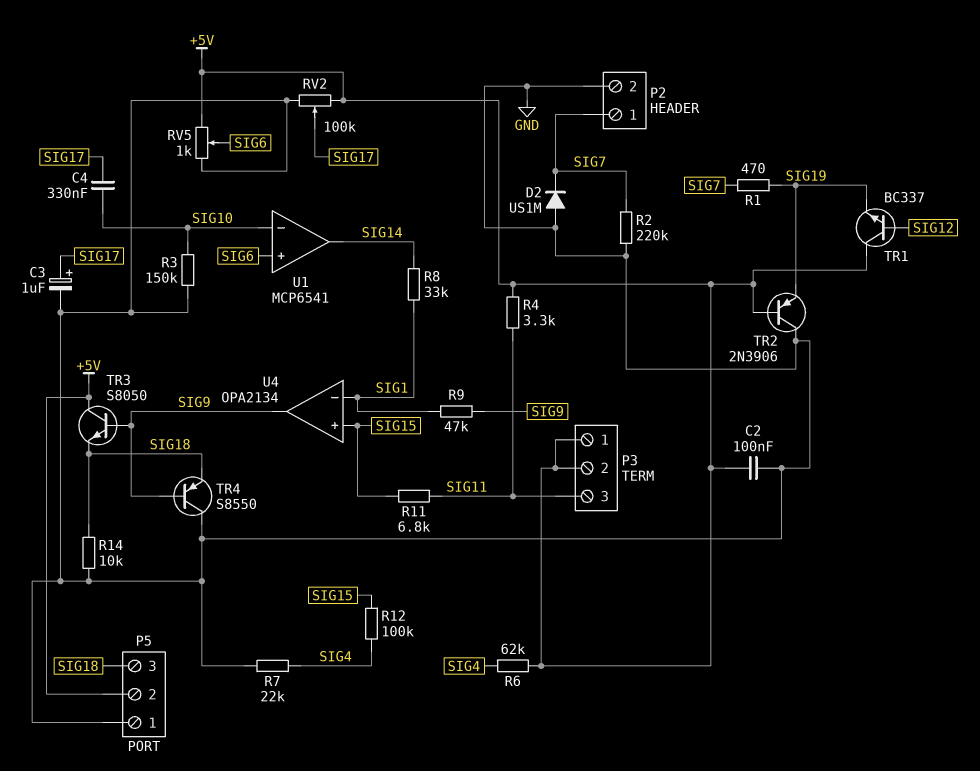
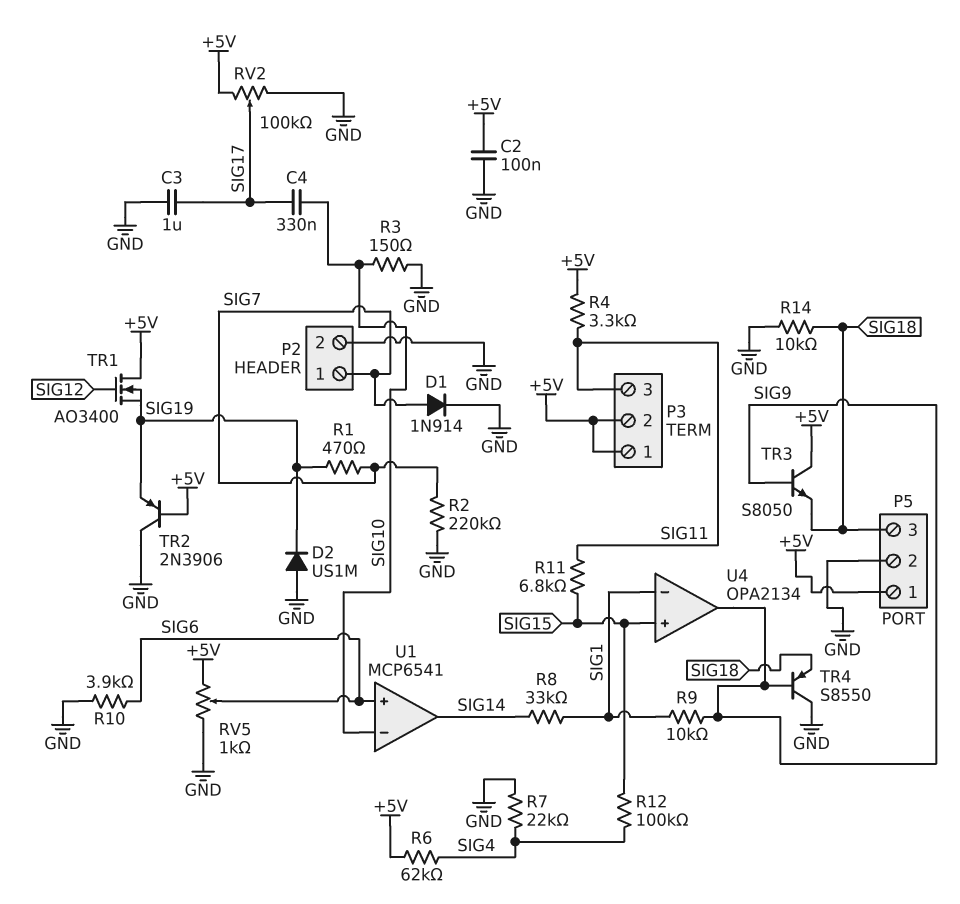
C3: 1uF (plus SIG17, minus GND) -> 1uF (GND, SIG17)
D1: none -> diode 1N914 (A SIG7, K GND)
D2: diode US1M (A GND, K SIG7) -> diode US1M (A GND, K SIG19)
P5 pin 1: GND -> +5V
P5 pin 2: +5V -> GND
R3: 150k (GND, SIG10) -> 150 (GND, SIG10)
R9: 47k (SIG1, SIG9) -> 10k (SIG1, SIG9)
R10: none -> 3.9k (GND, SIG6)
TR1: NPN BC337 (B SIG12, C +5V, E SIG19) -> NMOS AO3400 (G SIG12, D +5V, S SIG19)

